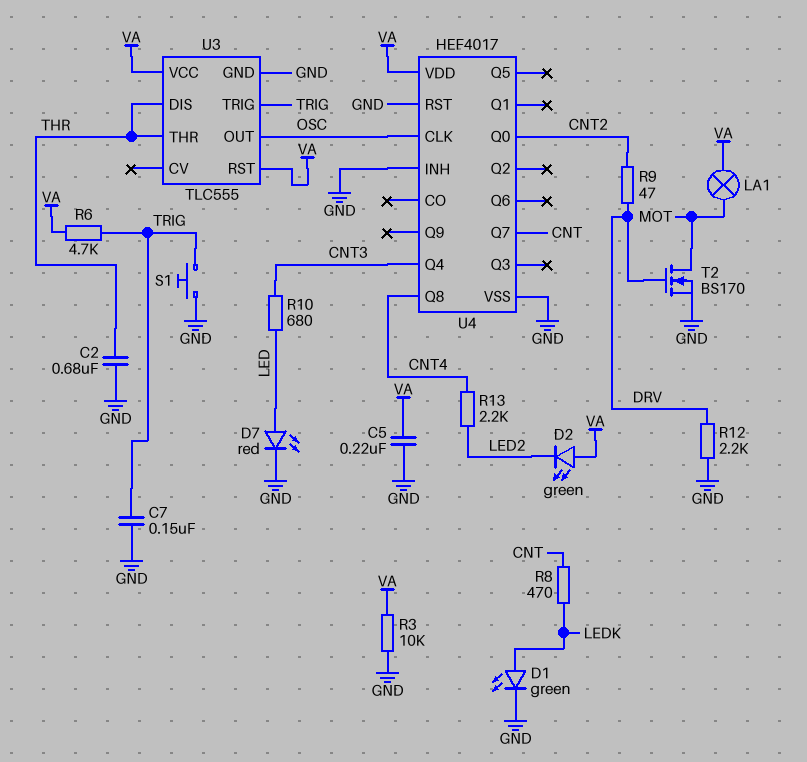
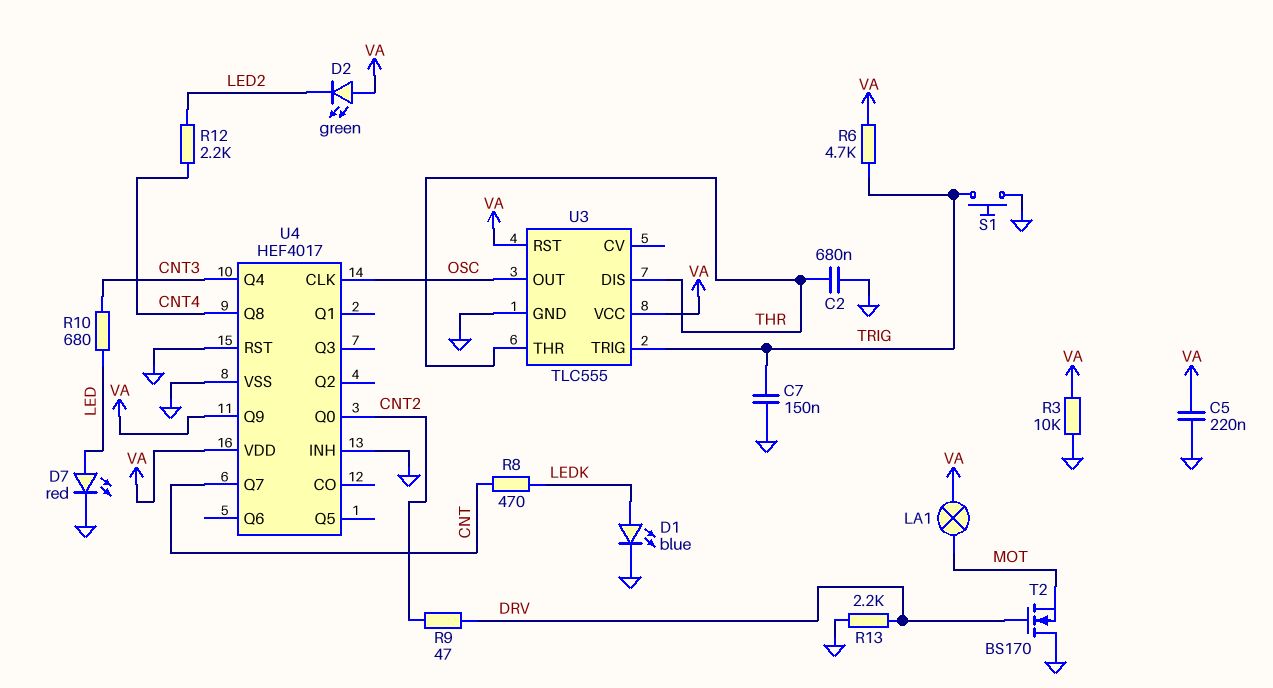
D1: LED green (A LEDK, K GND) -> LED blue (A LEDK, K GND)
R12: 2.2k (DRV, GND) -> 2.2k (CNT4, LED2)
R13: 2.2k (CNT4, LED2) -> 2.2k (DRV, GND)
T2: NMOS BS170 (G DRV, D MOT, S GND) -> NMOS BS170 (G DRV, D GND, S MOT)
U4 pin Q9: none -> VA

